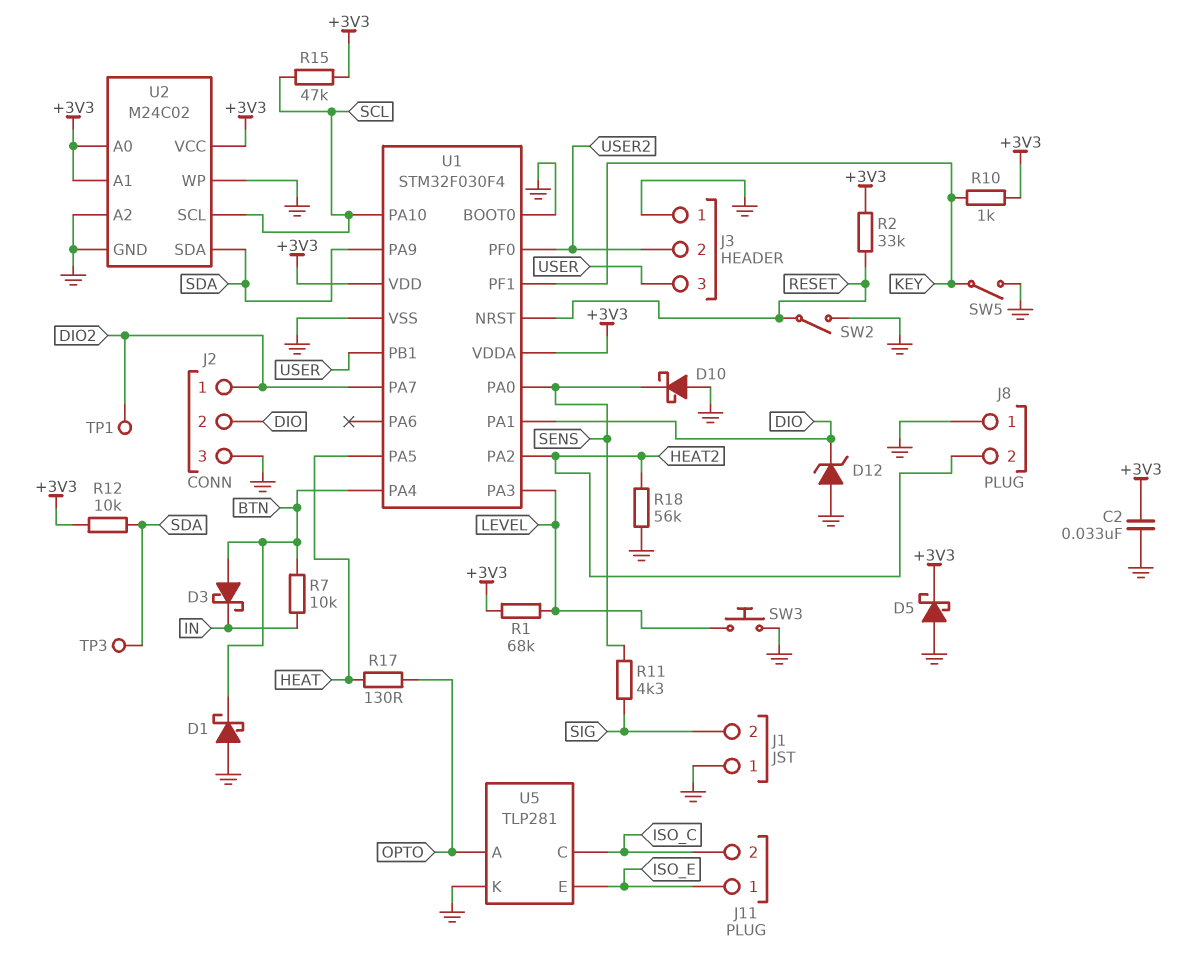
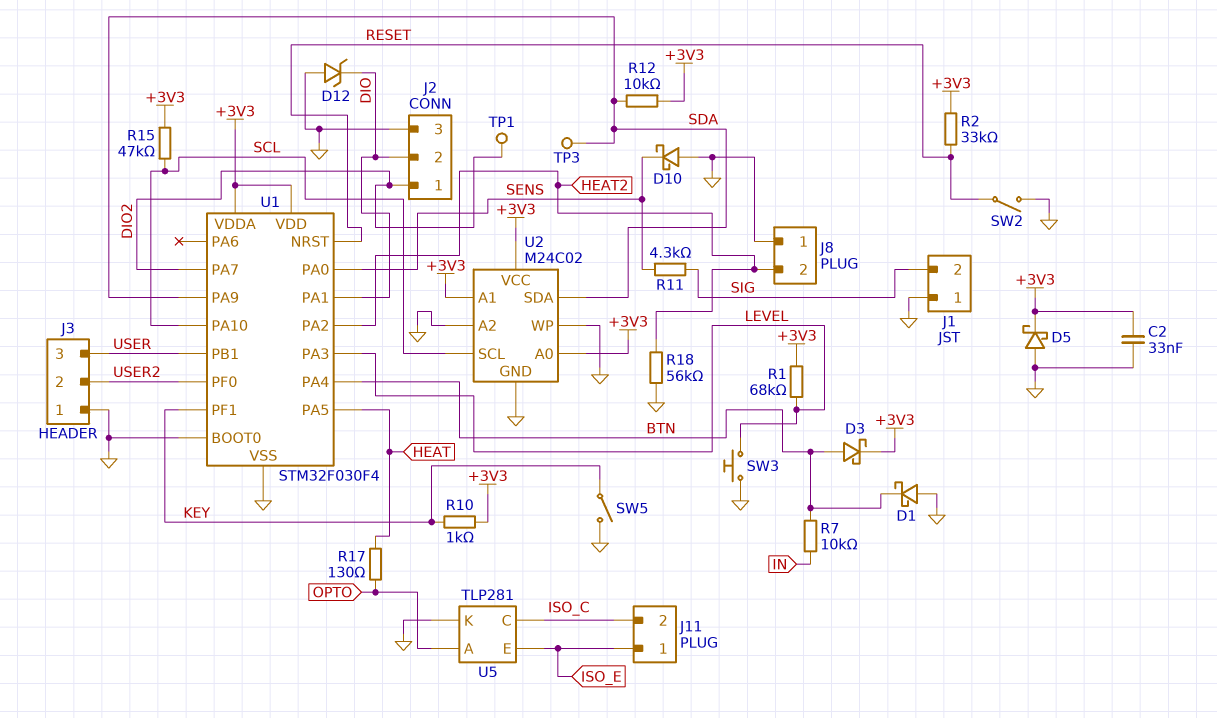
D3: schottky (A BTN, K IN) -> schottky (A BTN, K +3V3)

